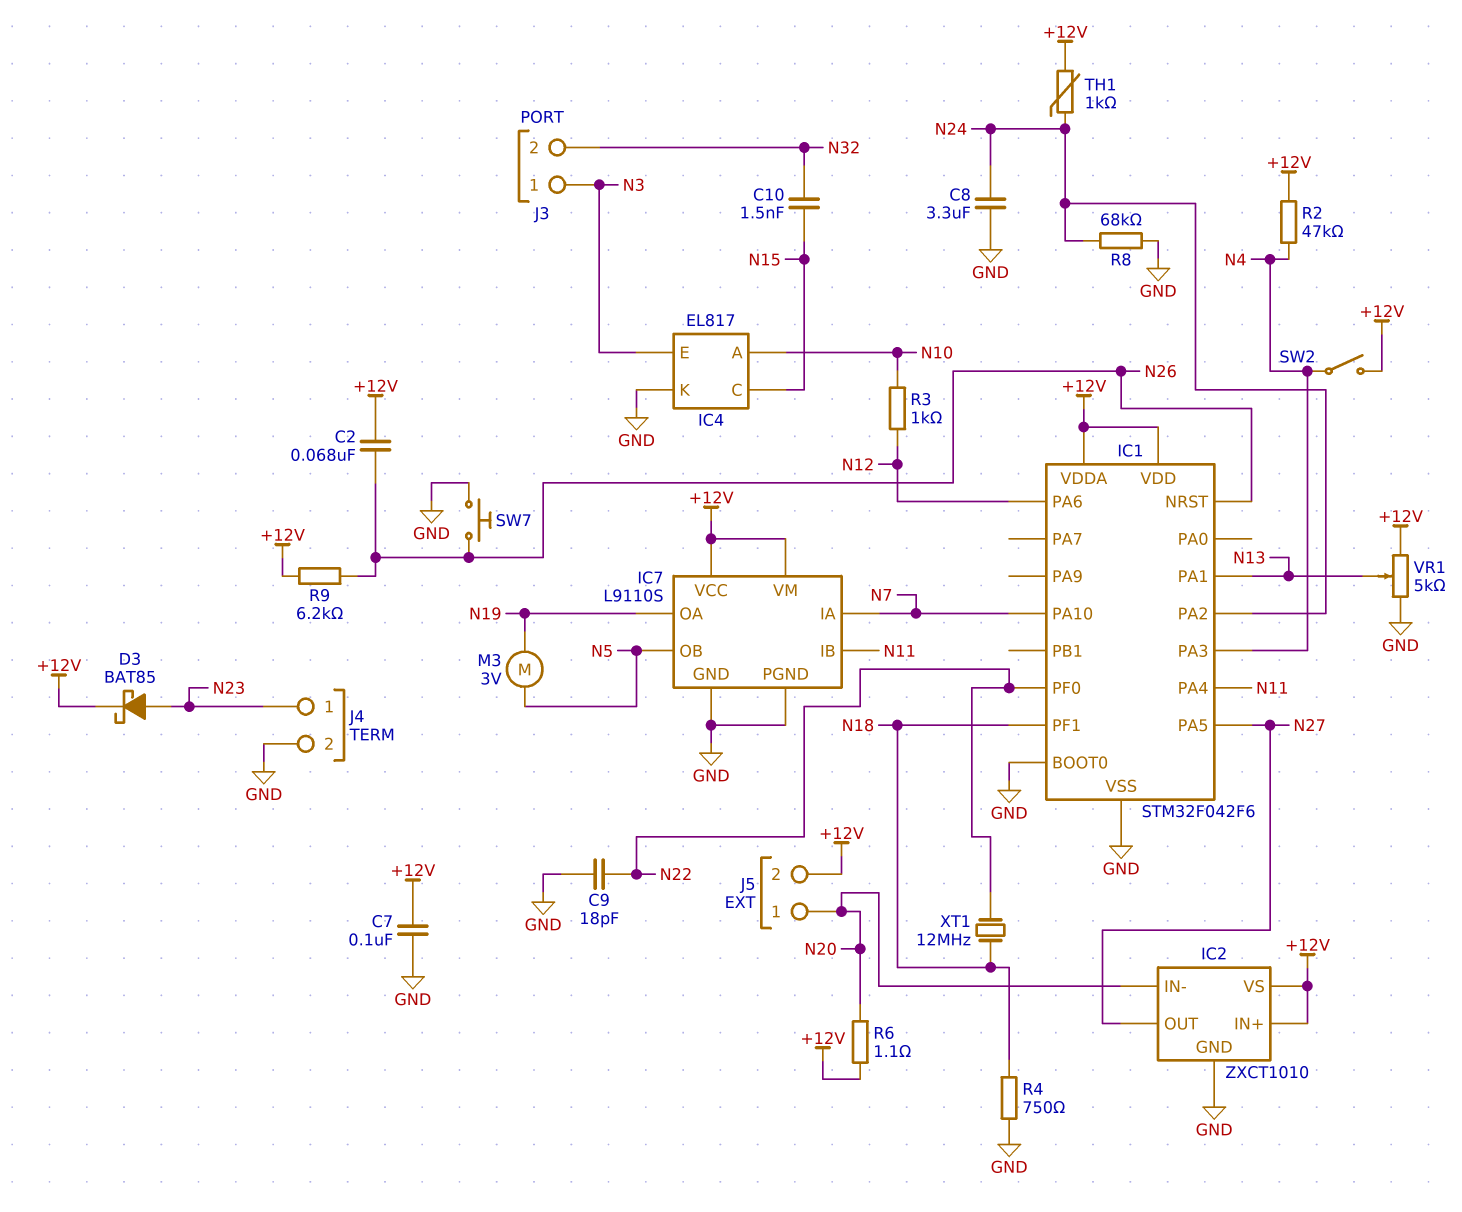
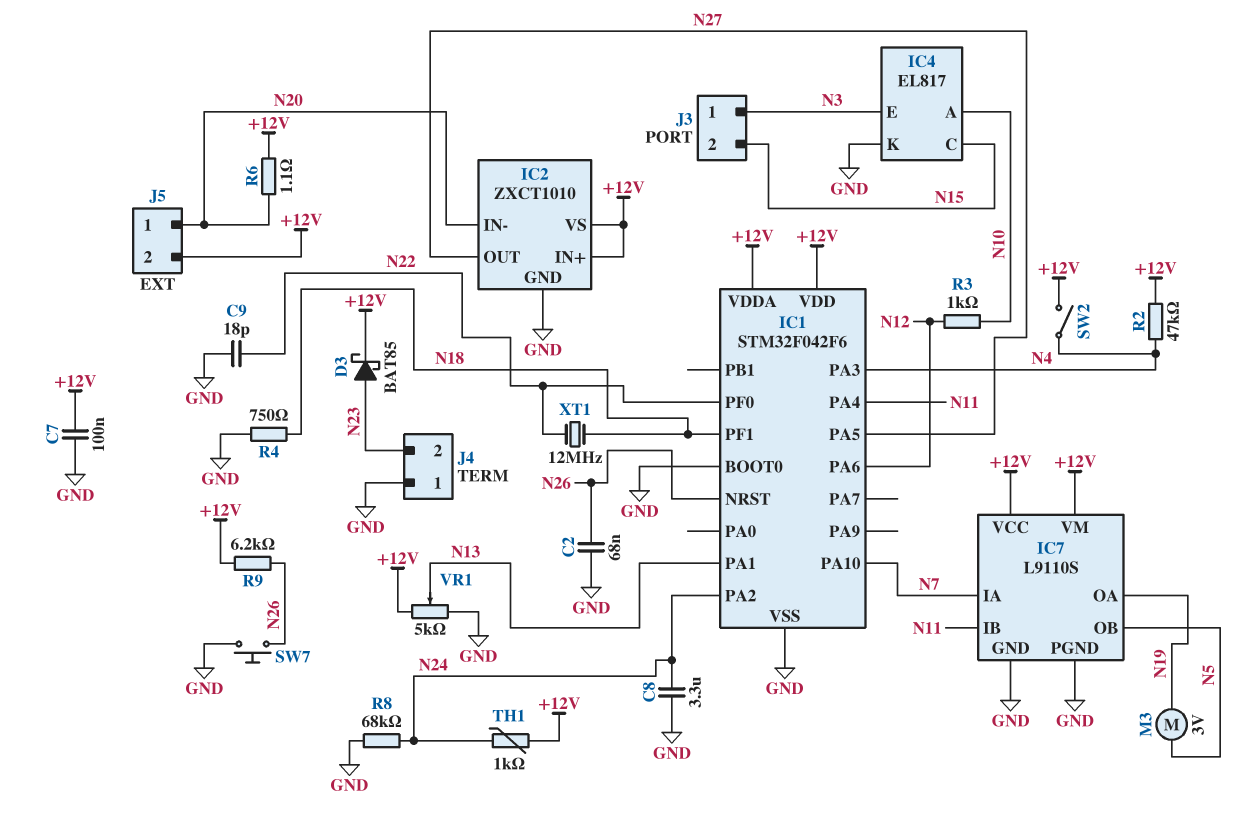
C2: 68nF (+12V, N26) -> 68nF (GND, N26)
C10: 1.5nF (N15, N32) -> none
J3 pin 2: N32 -> N15
J4 pin 1: N23 -> GND
J4 pin 2: GND -> N23

